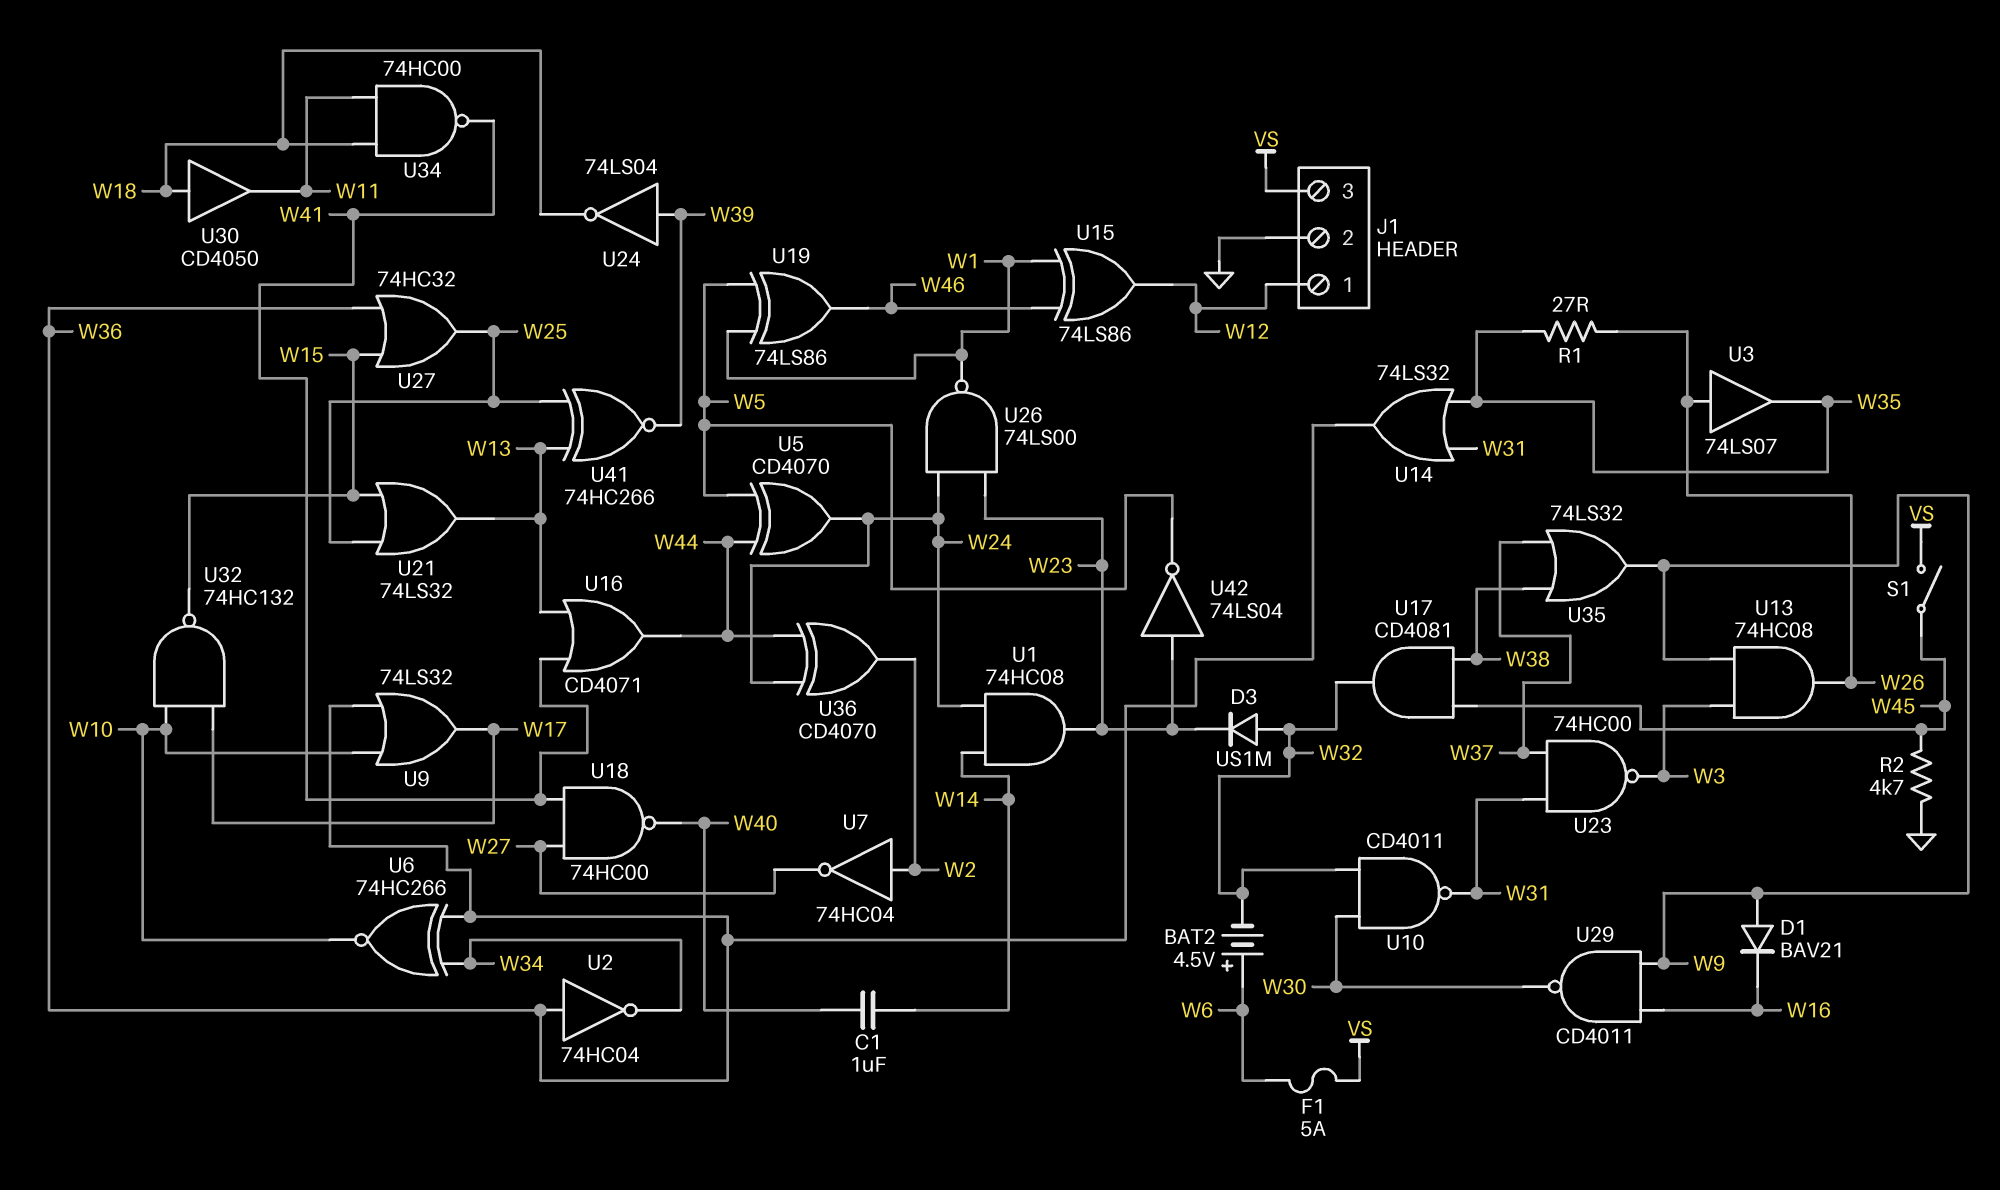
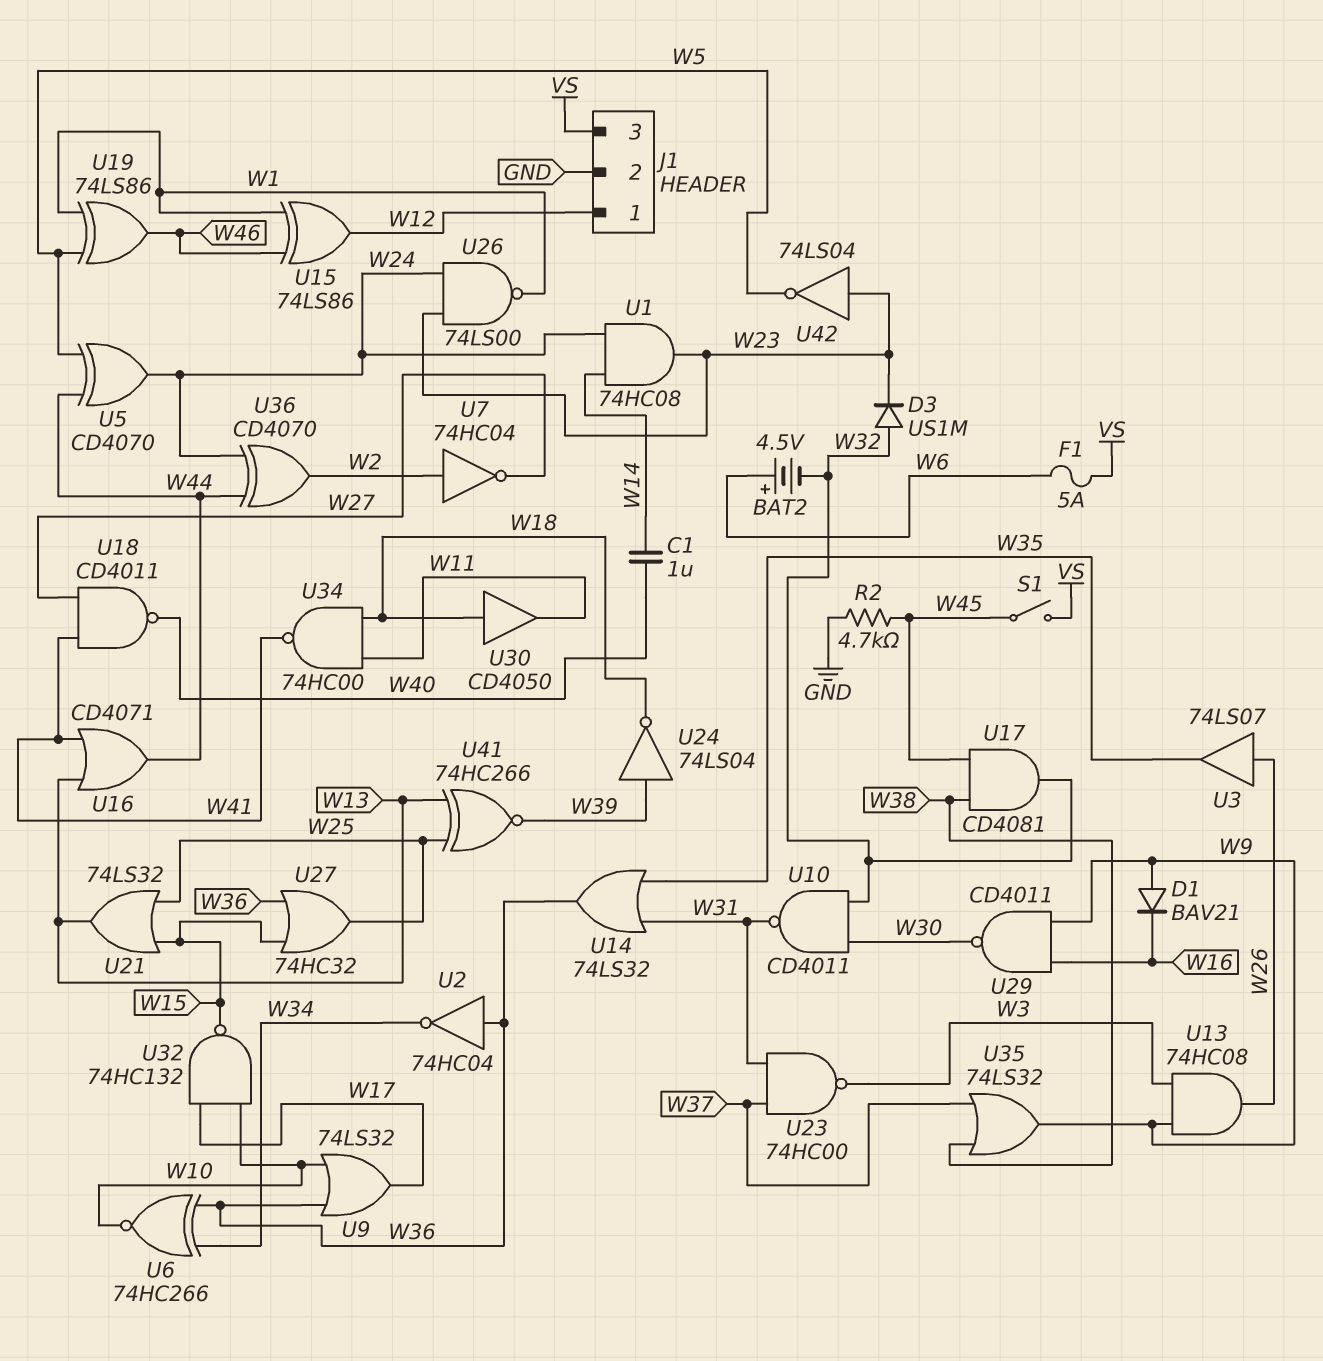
R1: 27 (W26, W35) -> none
U18: NAND 74HC00 (in W27, in W41, out W40) -> NAND CD4011 (in W27, in W41, out W40)

